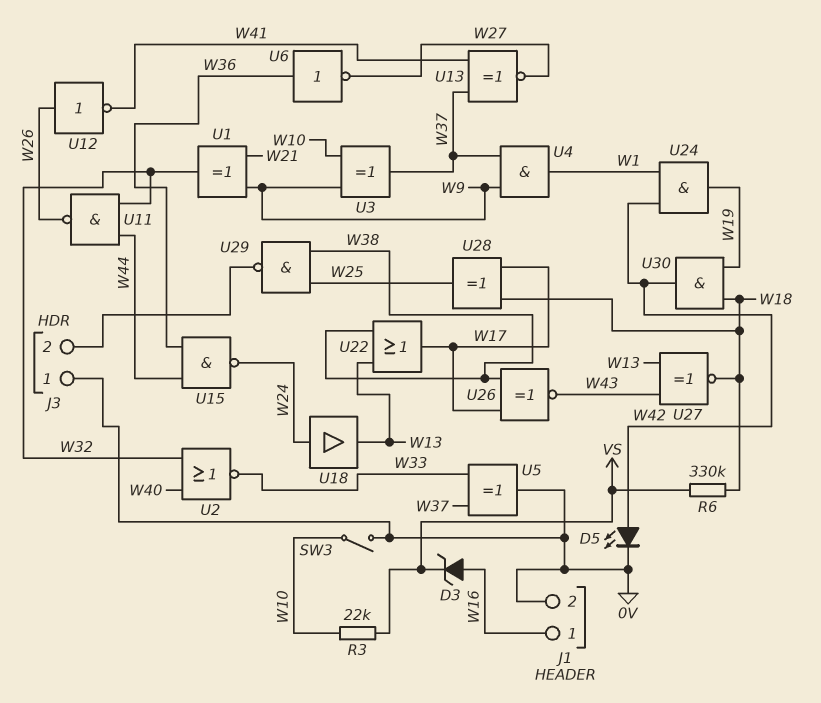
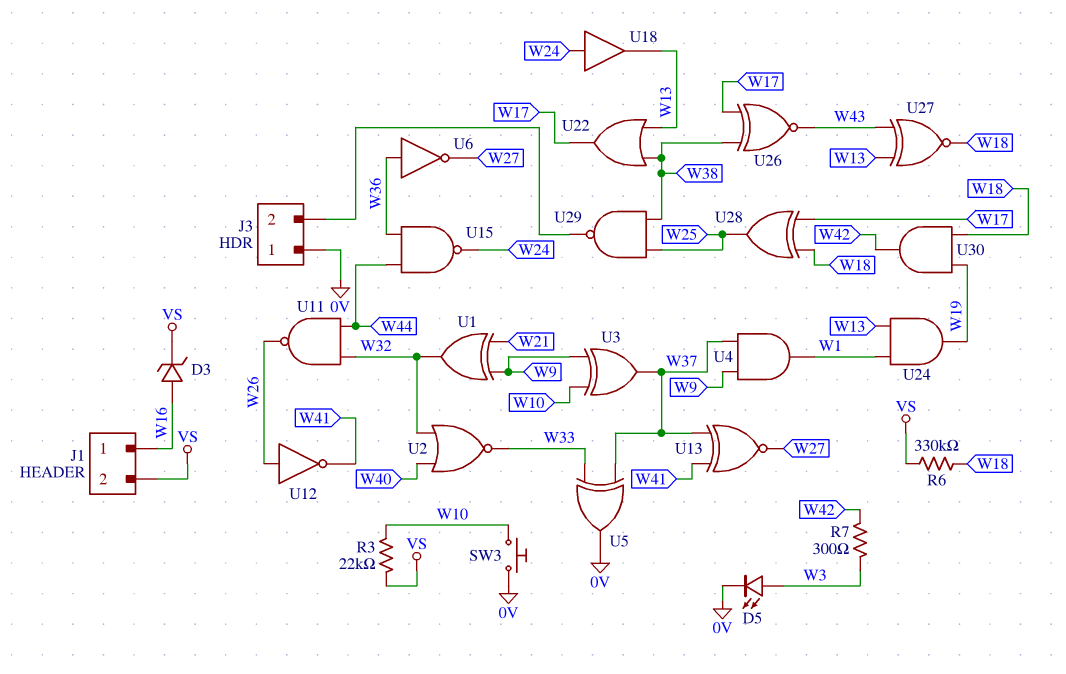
D5: LED (A W42, K 0V) -> LED (A W3, K 0V)
J1 pin 2: 0V -> VS
R7: none -> 300 (W3, W42)
SW3: switch (0V, W10) -> button (0V, W10)
U24: AND (in W1, in W42, out W19) -> AND (in W1, in W13, out W19)

